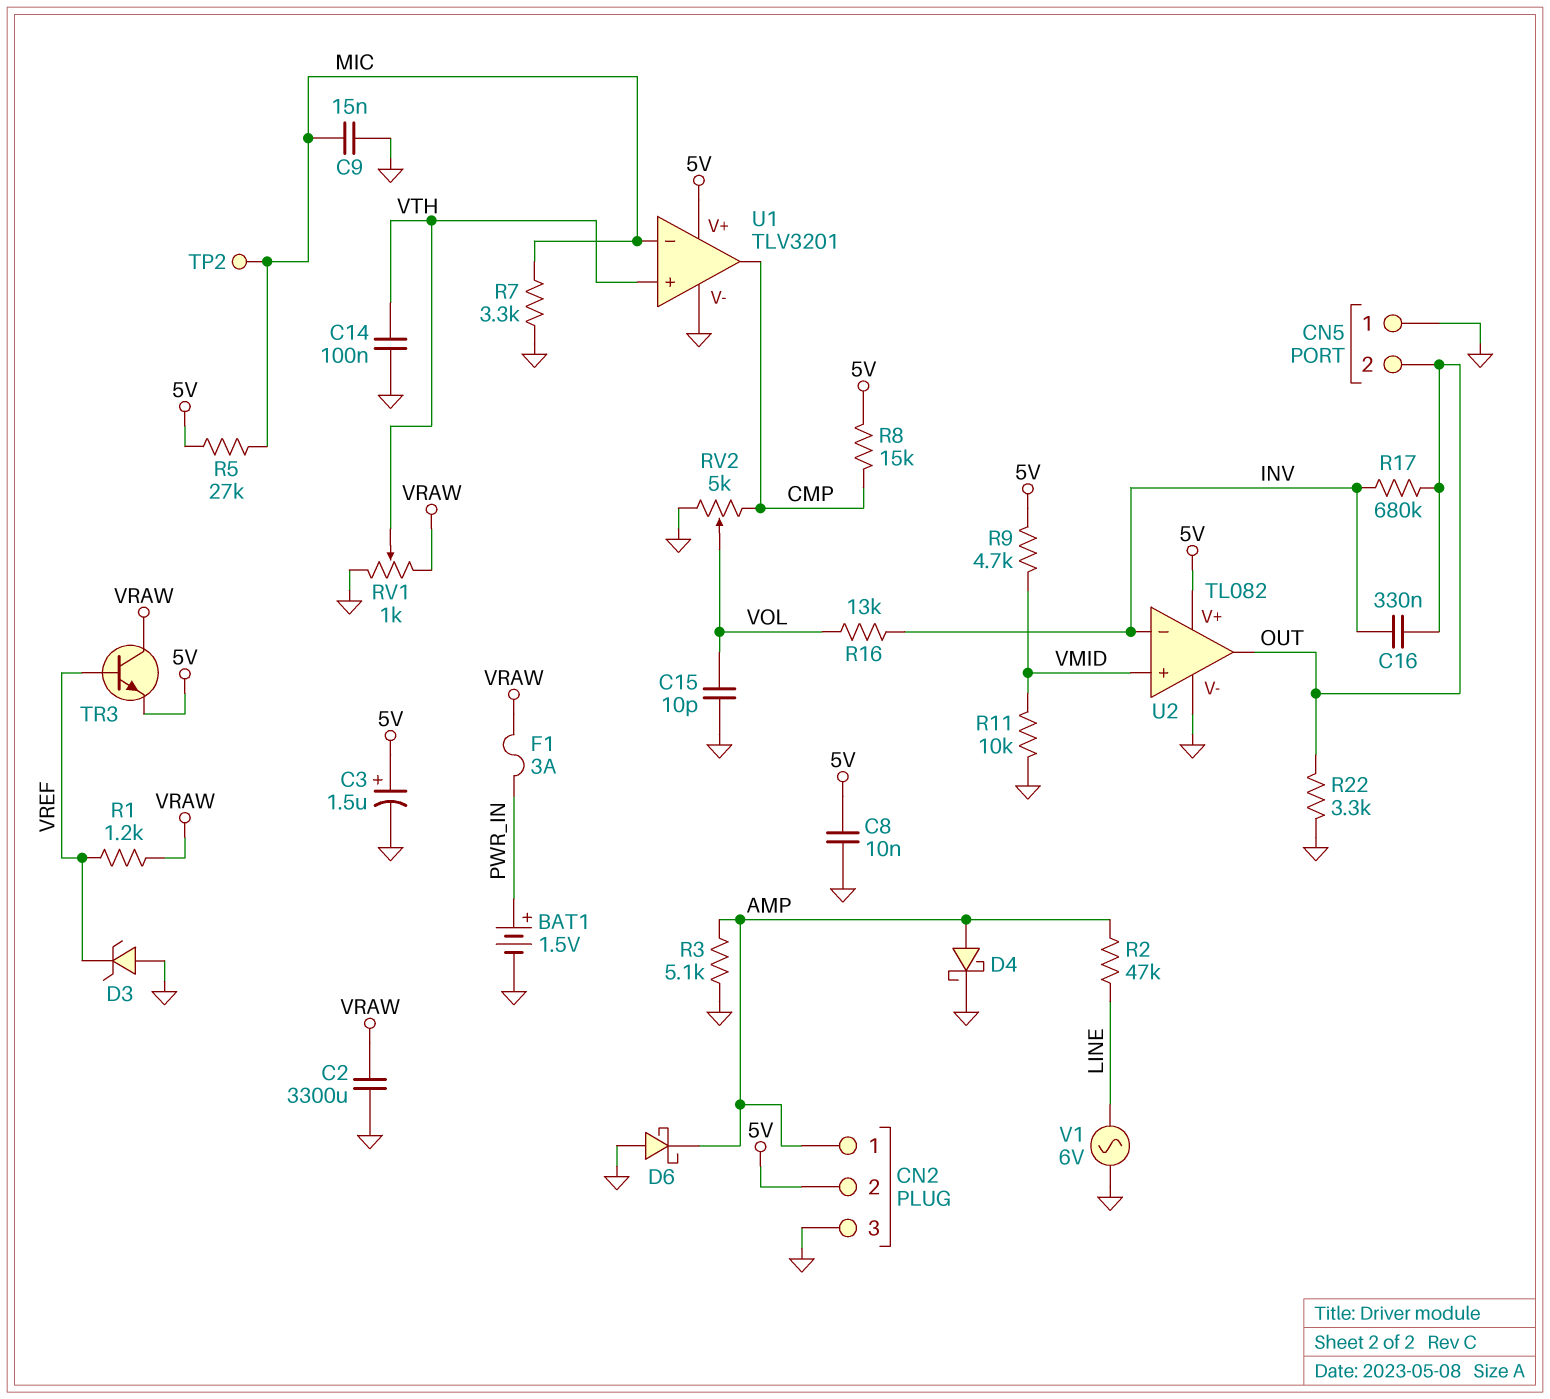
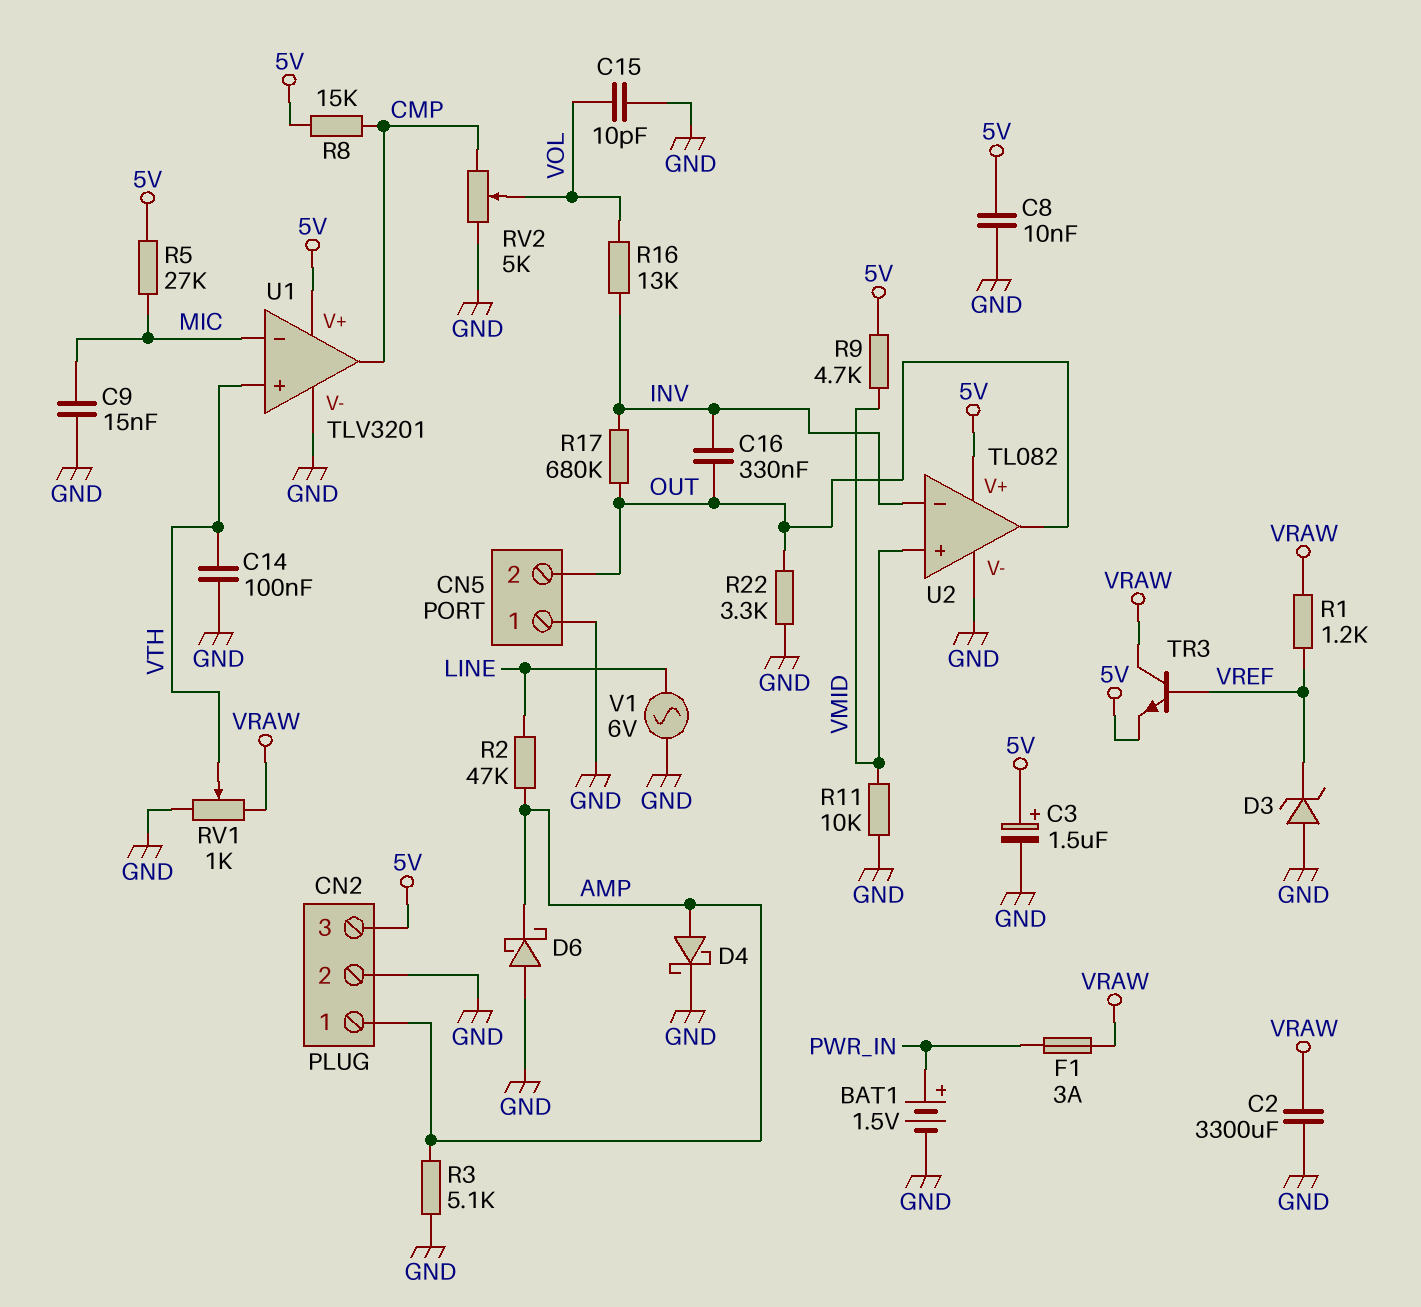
CN2 pin 2: 5V -> GND
CN2 pin 3: GND -> 5V
R7: 3.3k (GND, MIC) -> none
TP2: test point (MIC) -> none

